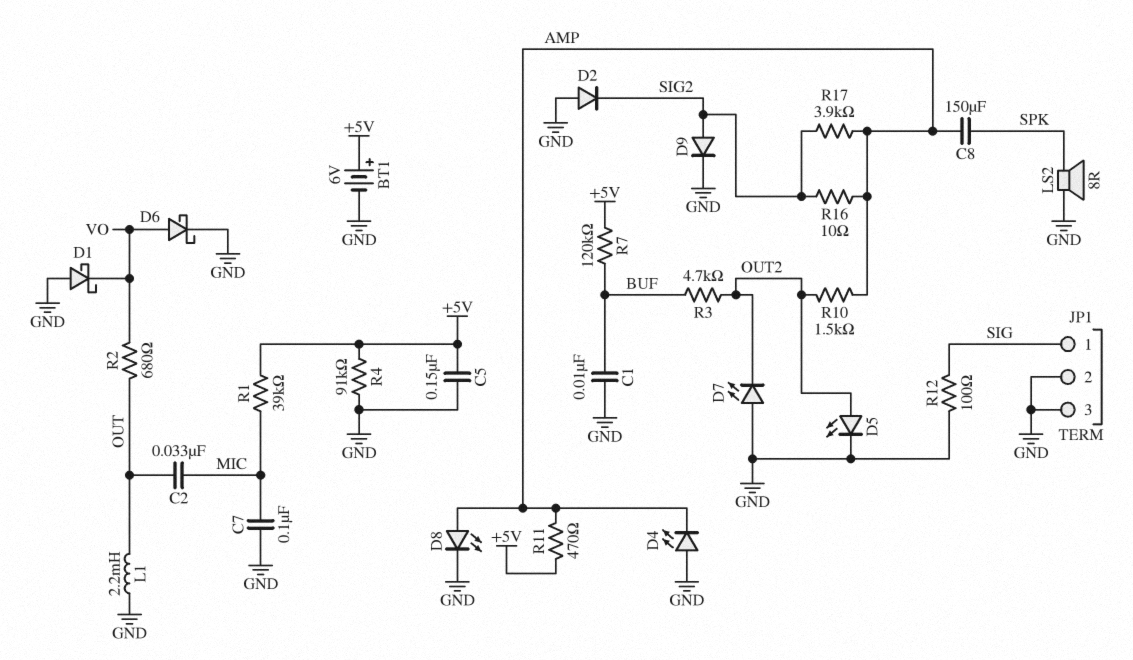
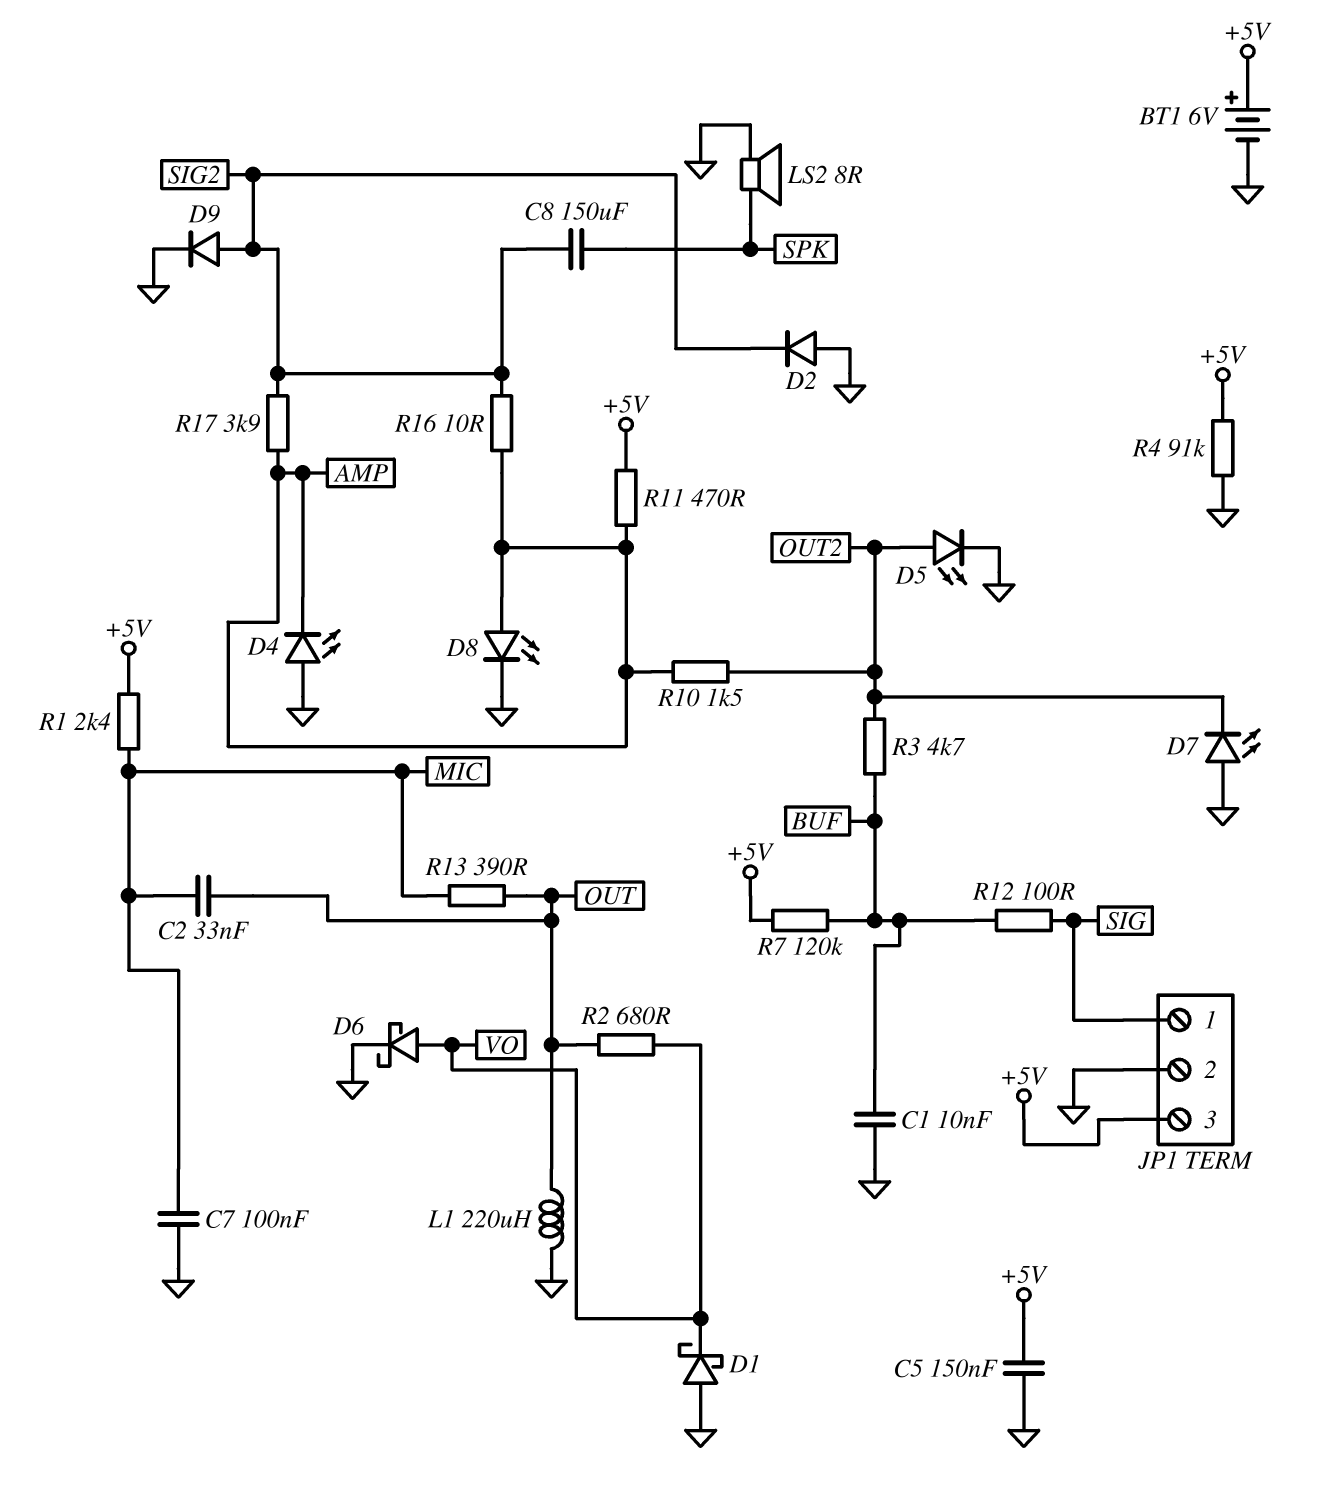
C8: 150uF (AMP, SPK) -> 150uF (SIG2, SPK)
JP1 pin 3: GND -> +5V
L1: 2.2mH (GND, OUT) -> 220uH (GND, OUT)
R1: 39k (+5V, MIC) -> 2.4k (+5V, MIC)
R12: 100 (GND, SIG) -> 100 (BUF, SIG)
R13: none -> 390 (MIC, OUT)

